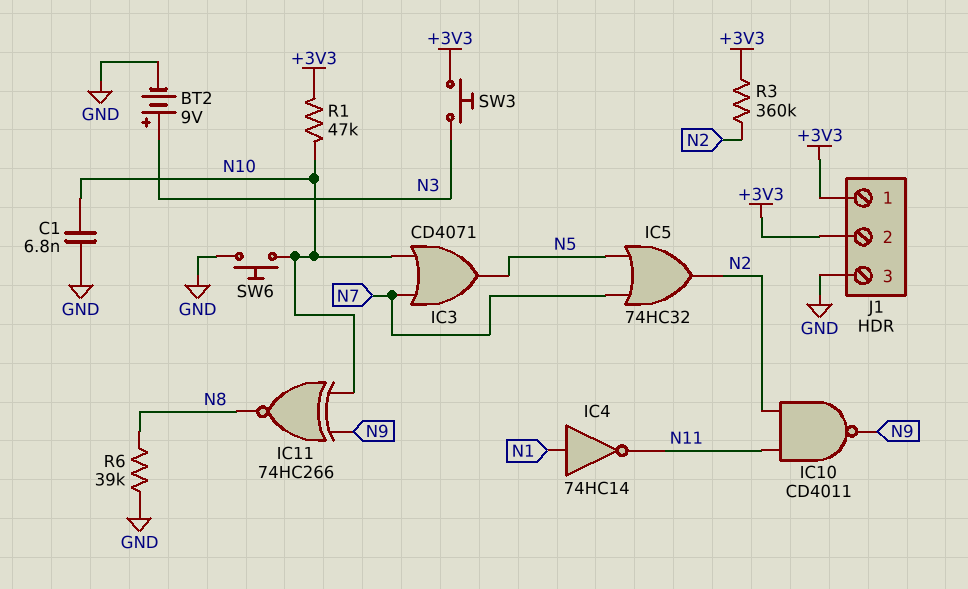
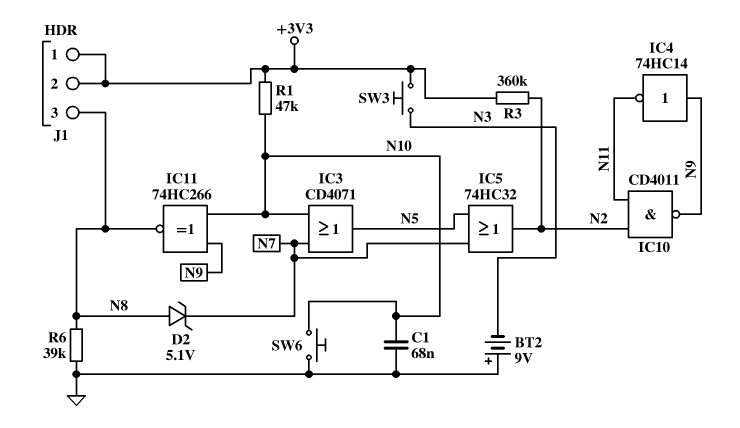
BT2: 9V (plus N3, minus GND) -> 9V (plus GND, minus N3)
C1: 6.8nF (GND, N10) -> 68nF (GND, N10)
D2: none -> zener 5.1V (A N8, K N7)
IC4: NOT 74HC14 (in N1, out N11) -> NOT 74HC14 (in N9, out N11)
J1 pin 3: GND -> N8

